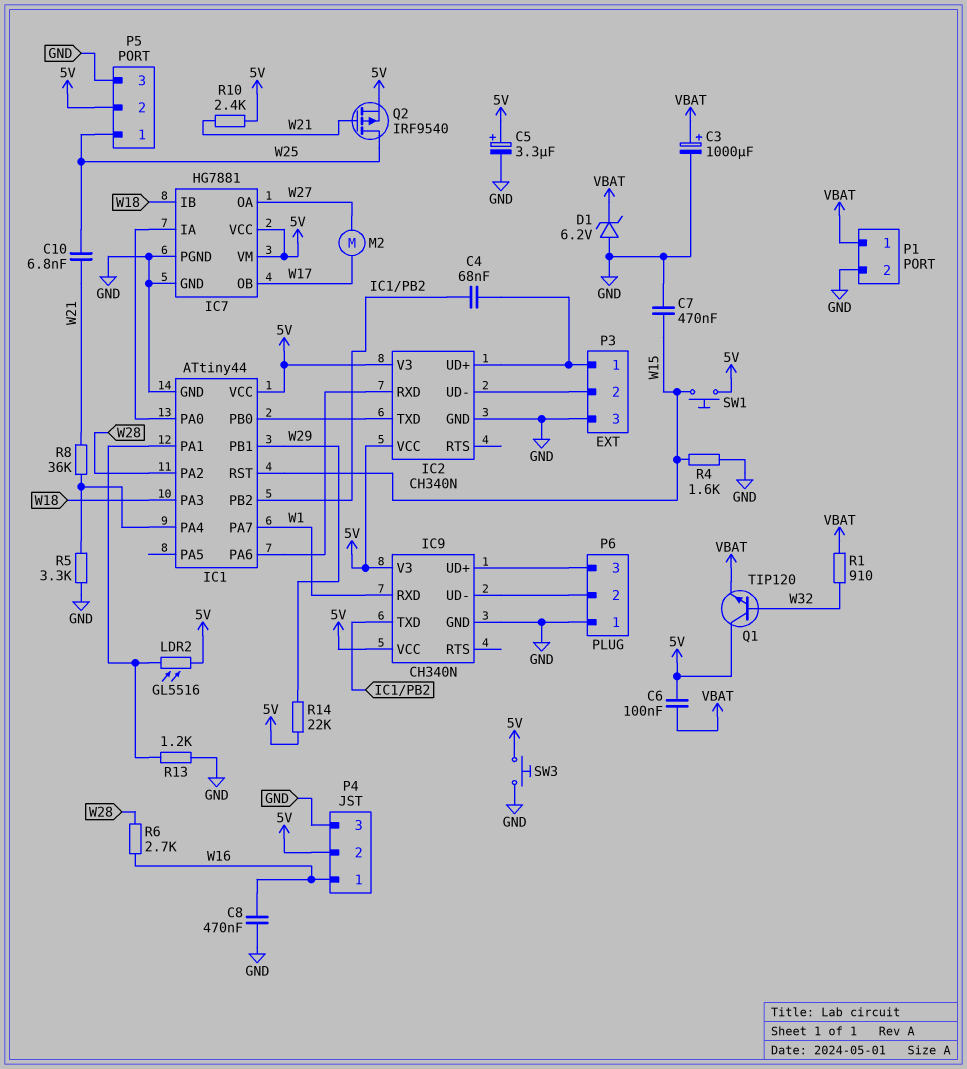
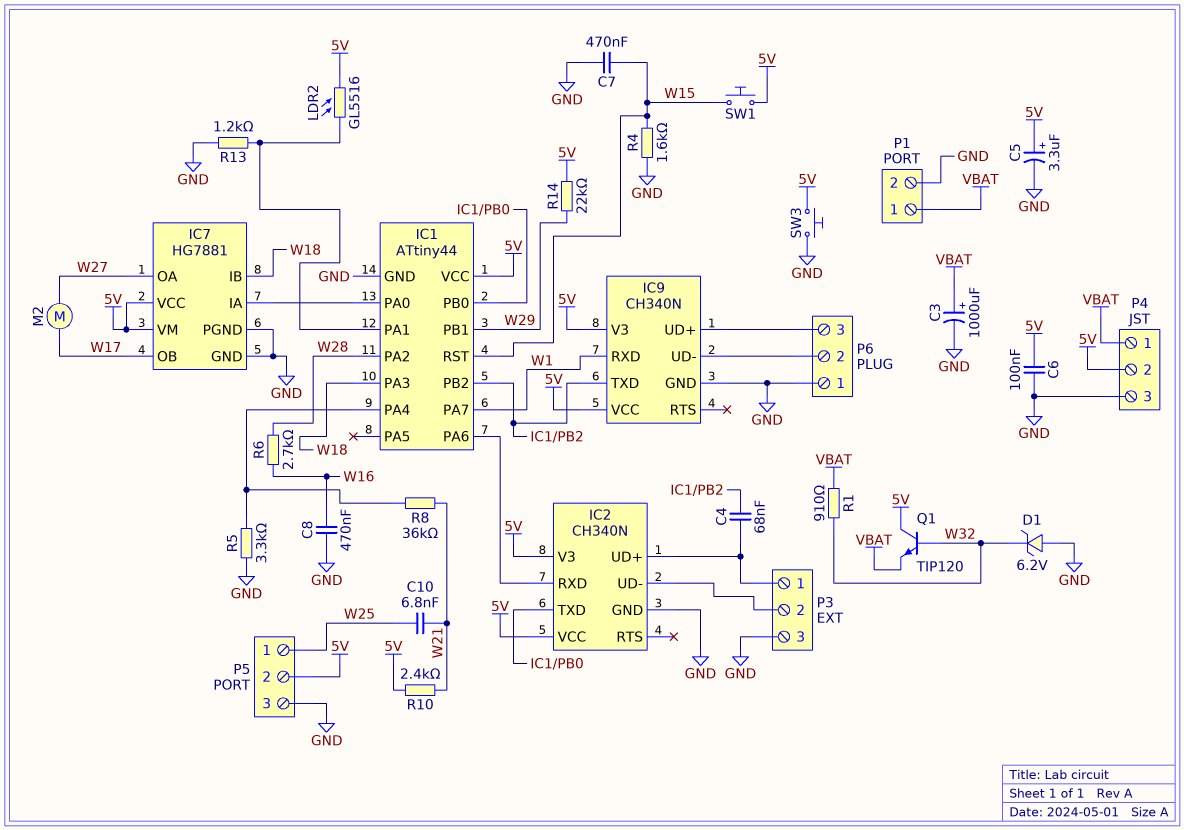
C6: 100nF (5V, VBAT) -> 100nF (5V, GND)
D1: zener 6.2V (A GND, K VBAT) -> zener 6.2V (A GND, K W32)
P4 pin 1: W16 -> VBAT
Q2: PMOS IRF9540 (G W21, D W25, S 5V) -> none

